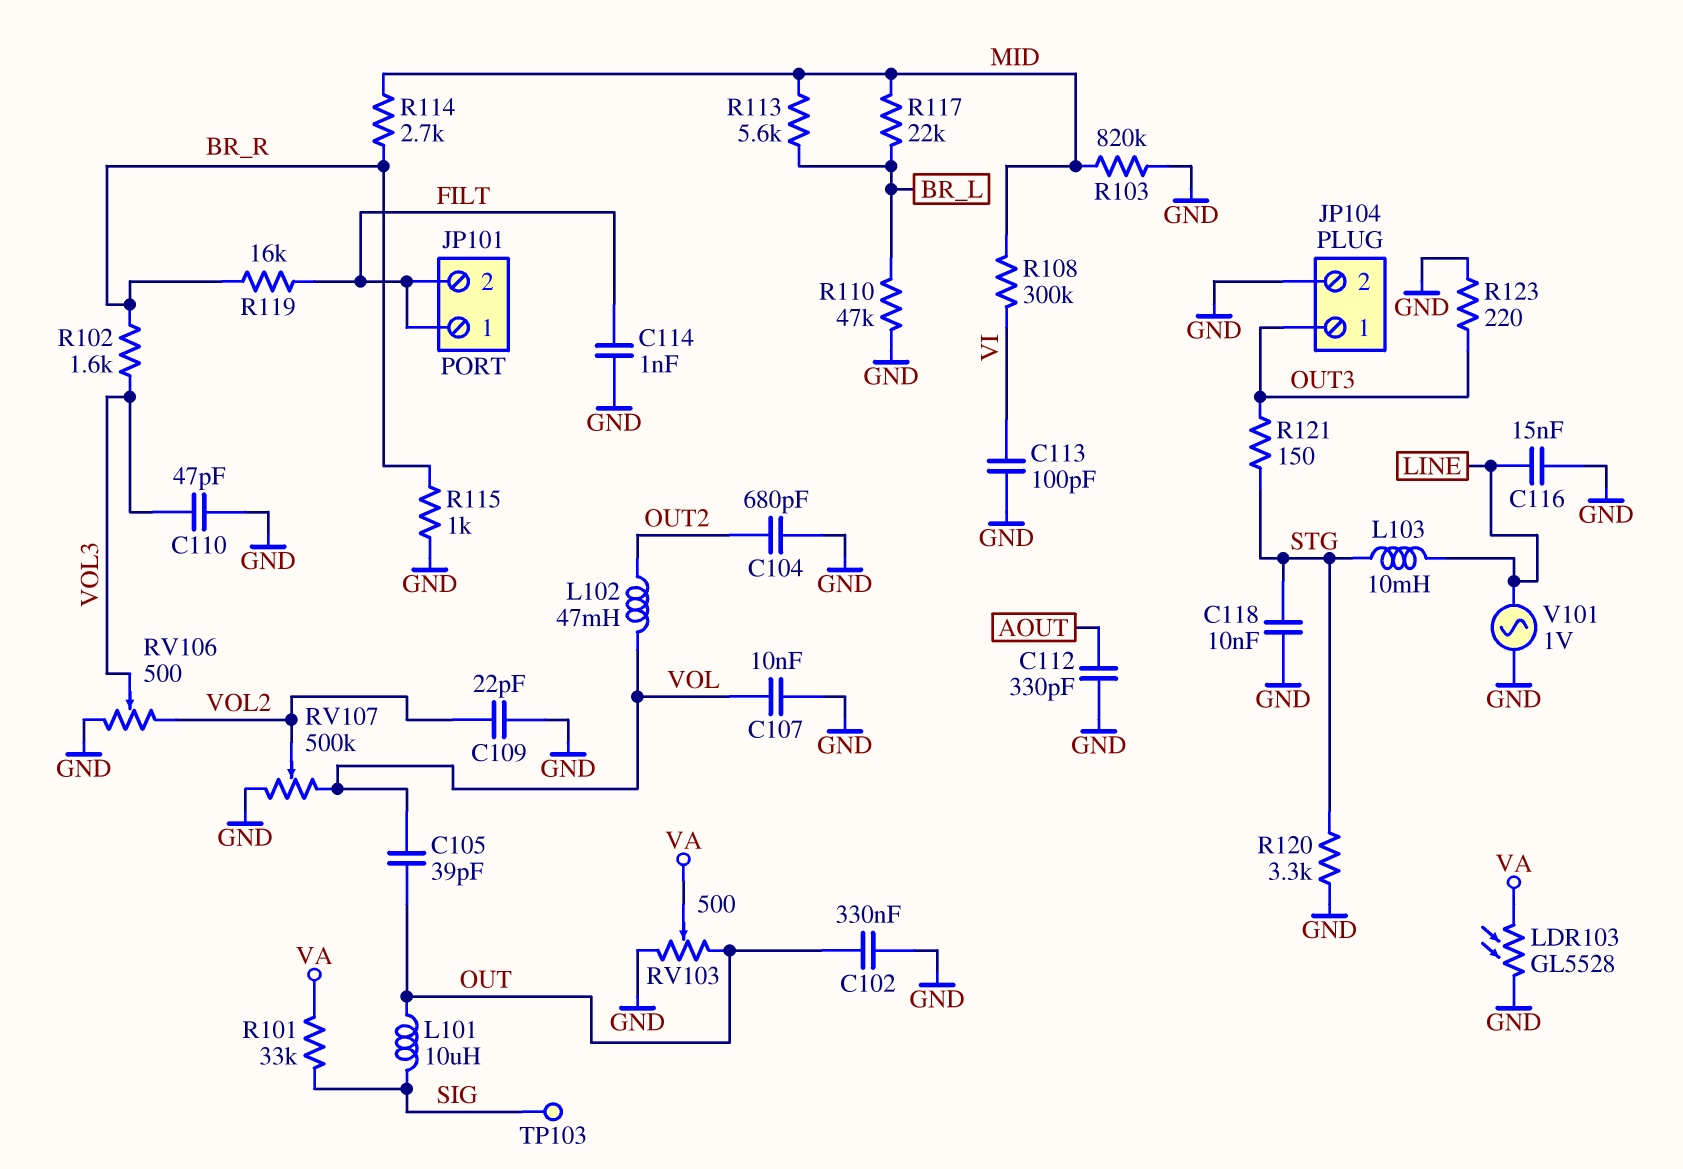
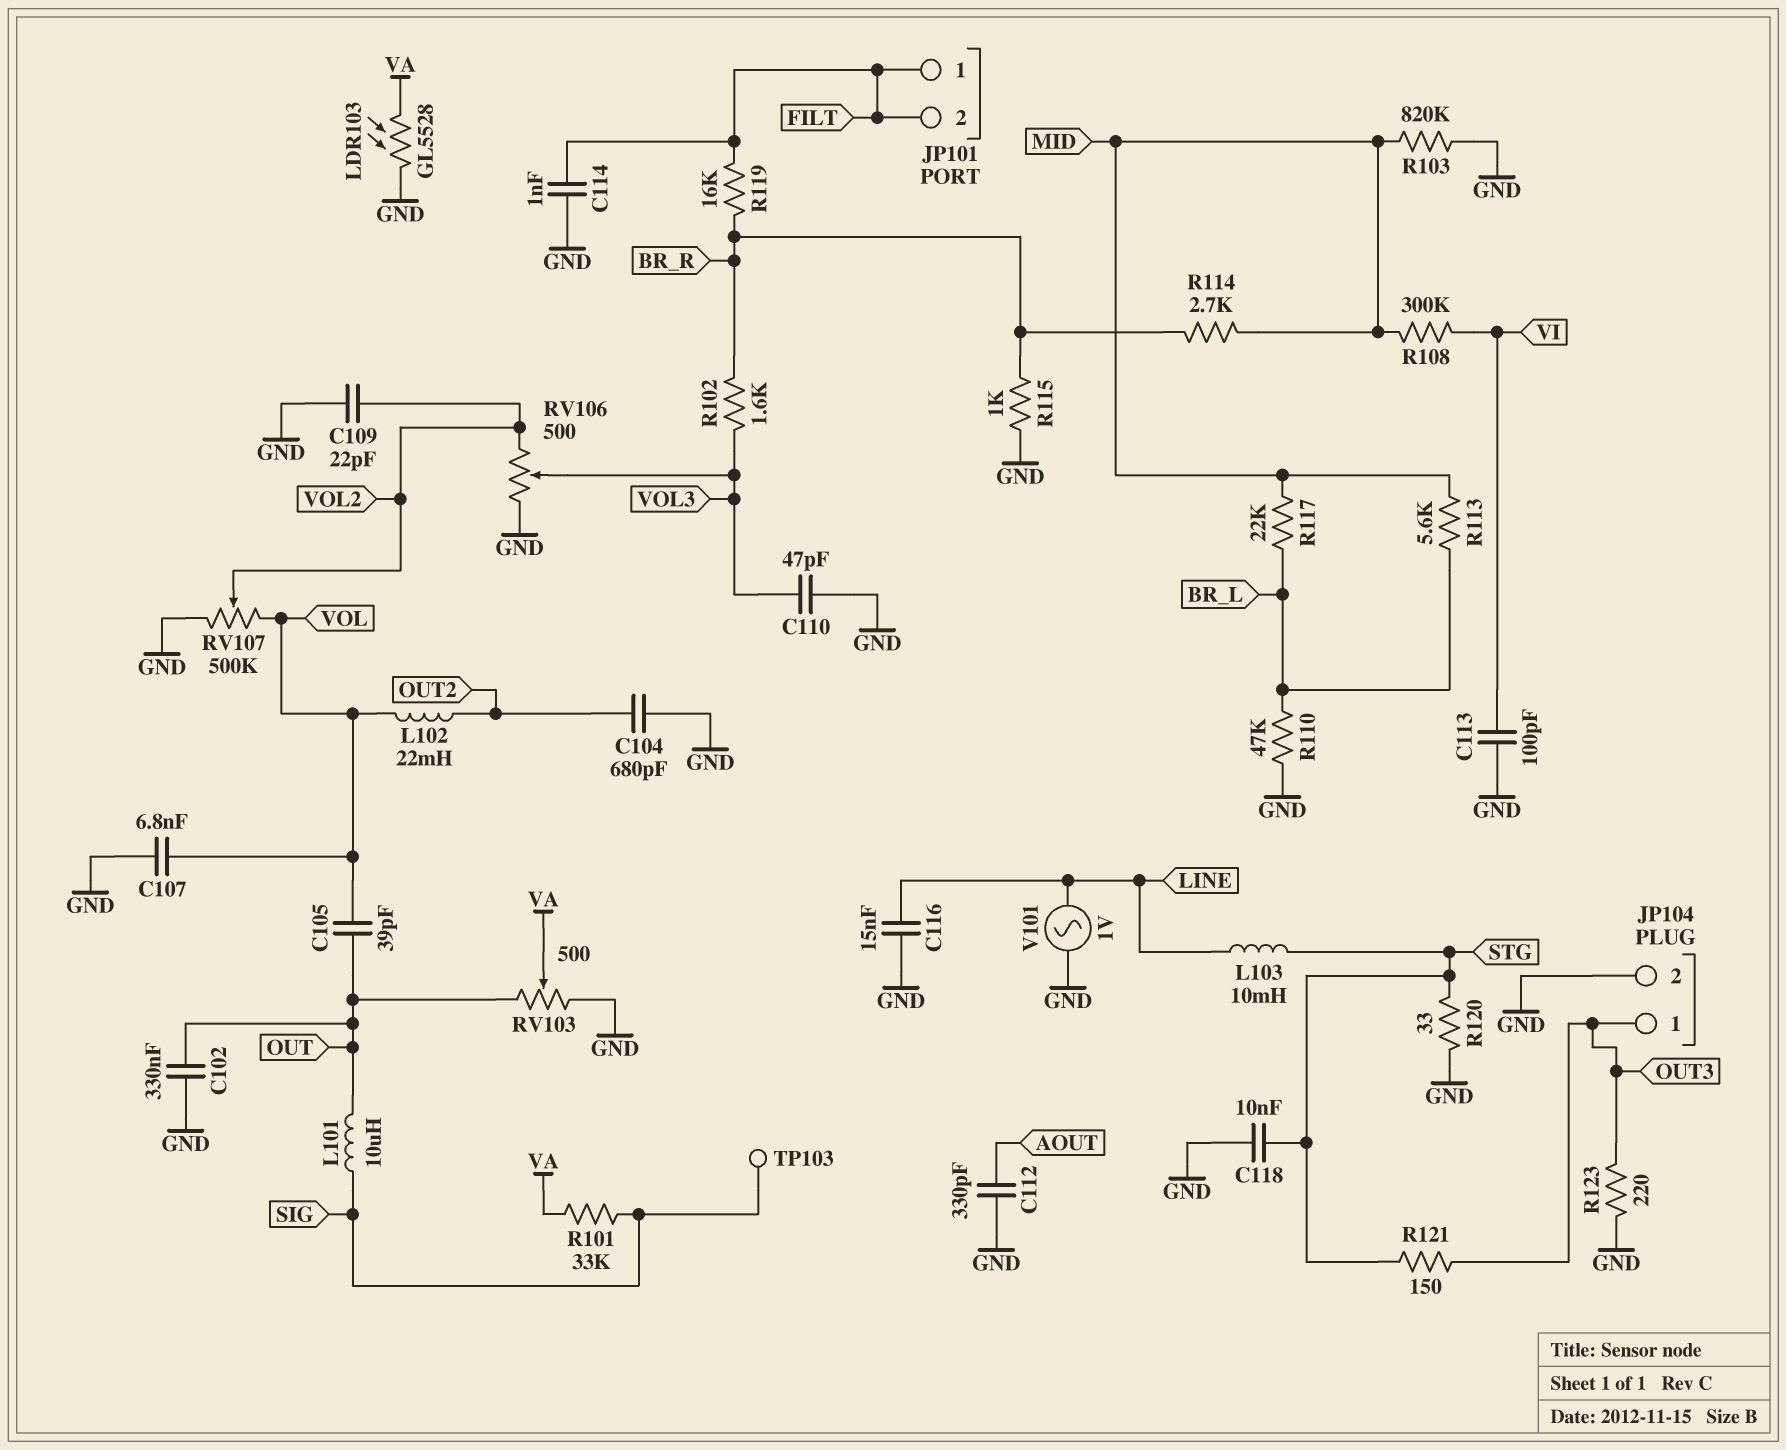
C107: 10nF (GND, VOL) -> 6.8nF (GND, VOL)
L102: 47mH (OUT2, VOL) -> 22mH (OUT2, VOL)
R120: 3.3k (GND, STG) -> 33 (GND, STG)

